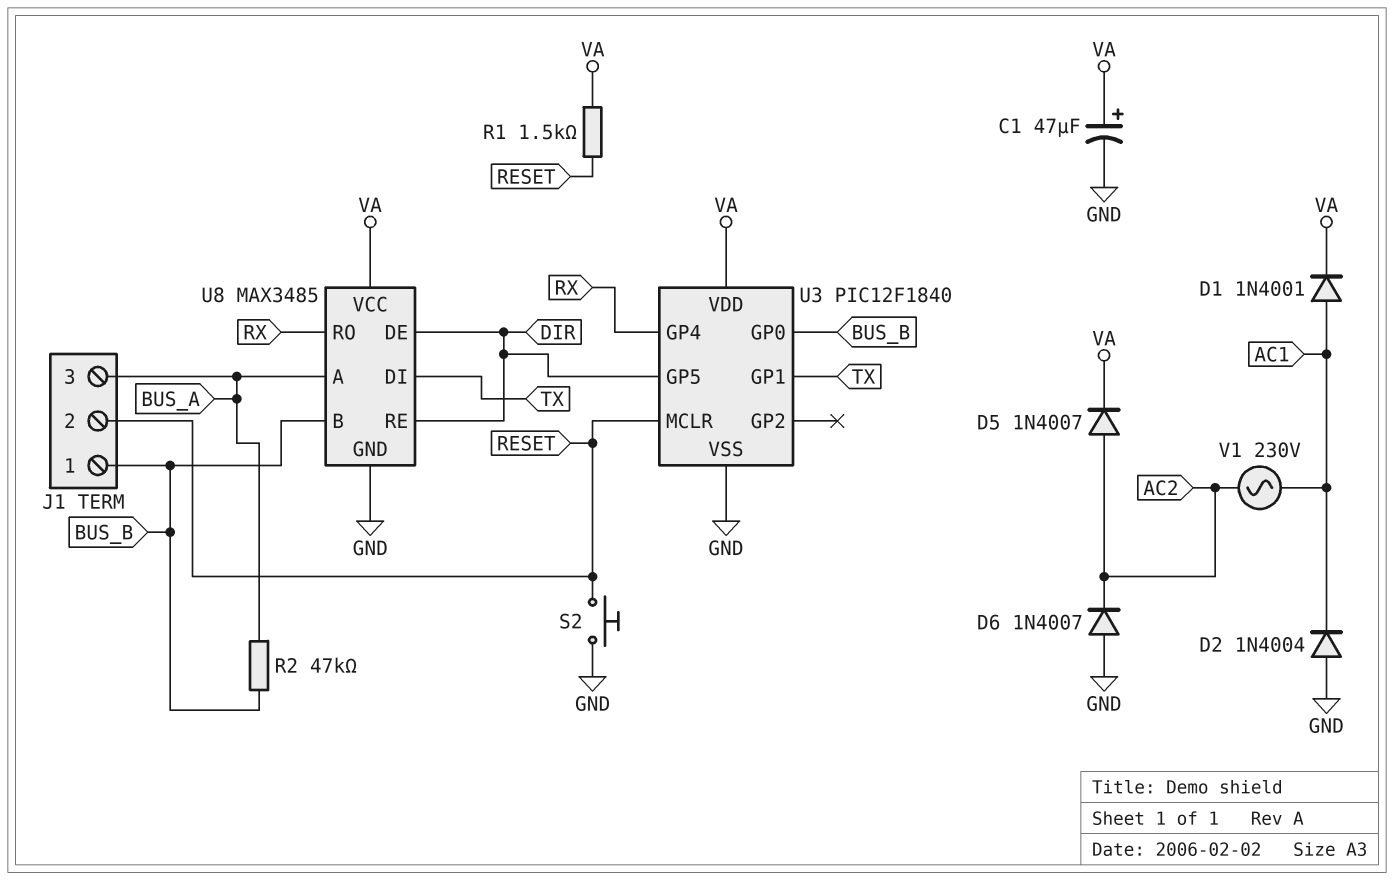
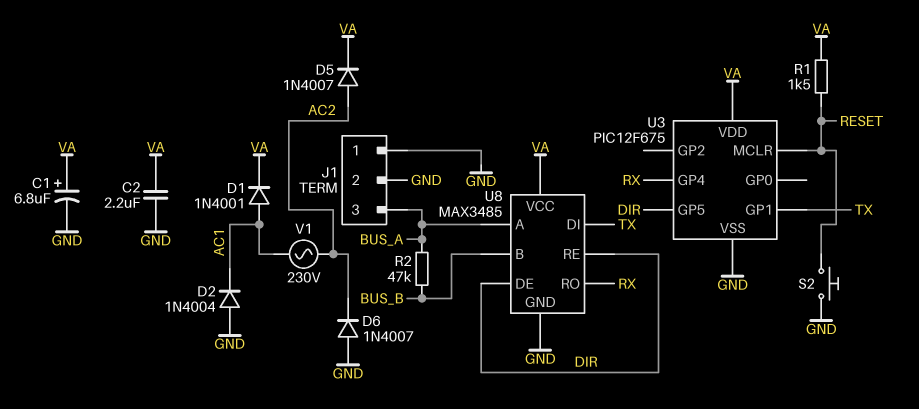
C1: 47uF (plus VA, minus GND) -> 6.8uF (plus VA, minus GND)
C2: none -> 2.2uF (GND, VA)
J1 pin 1: BUS_B -> GND
J1 pin 2: RESET -> GND
U3: PIC12F1840 -> PIC12F675
U3 pin GP0: BUS_B -> none

